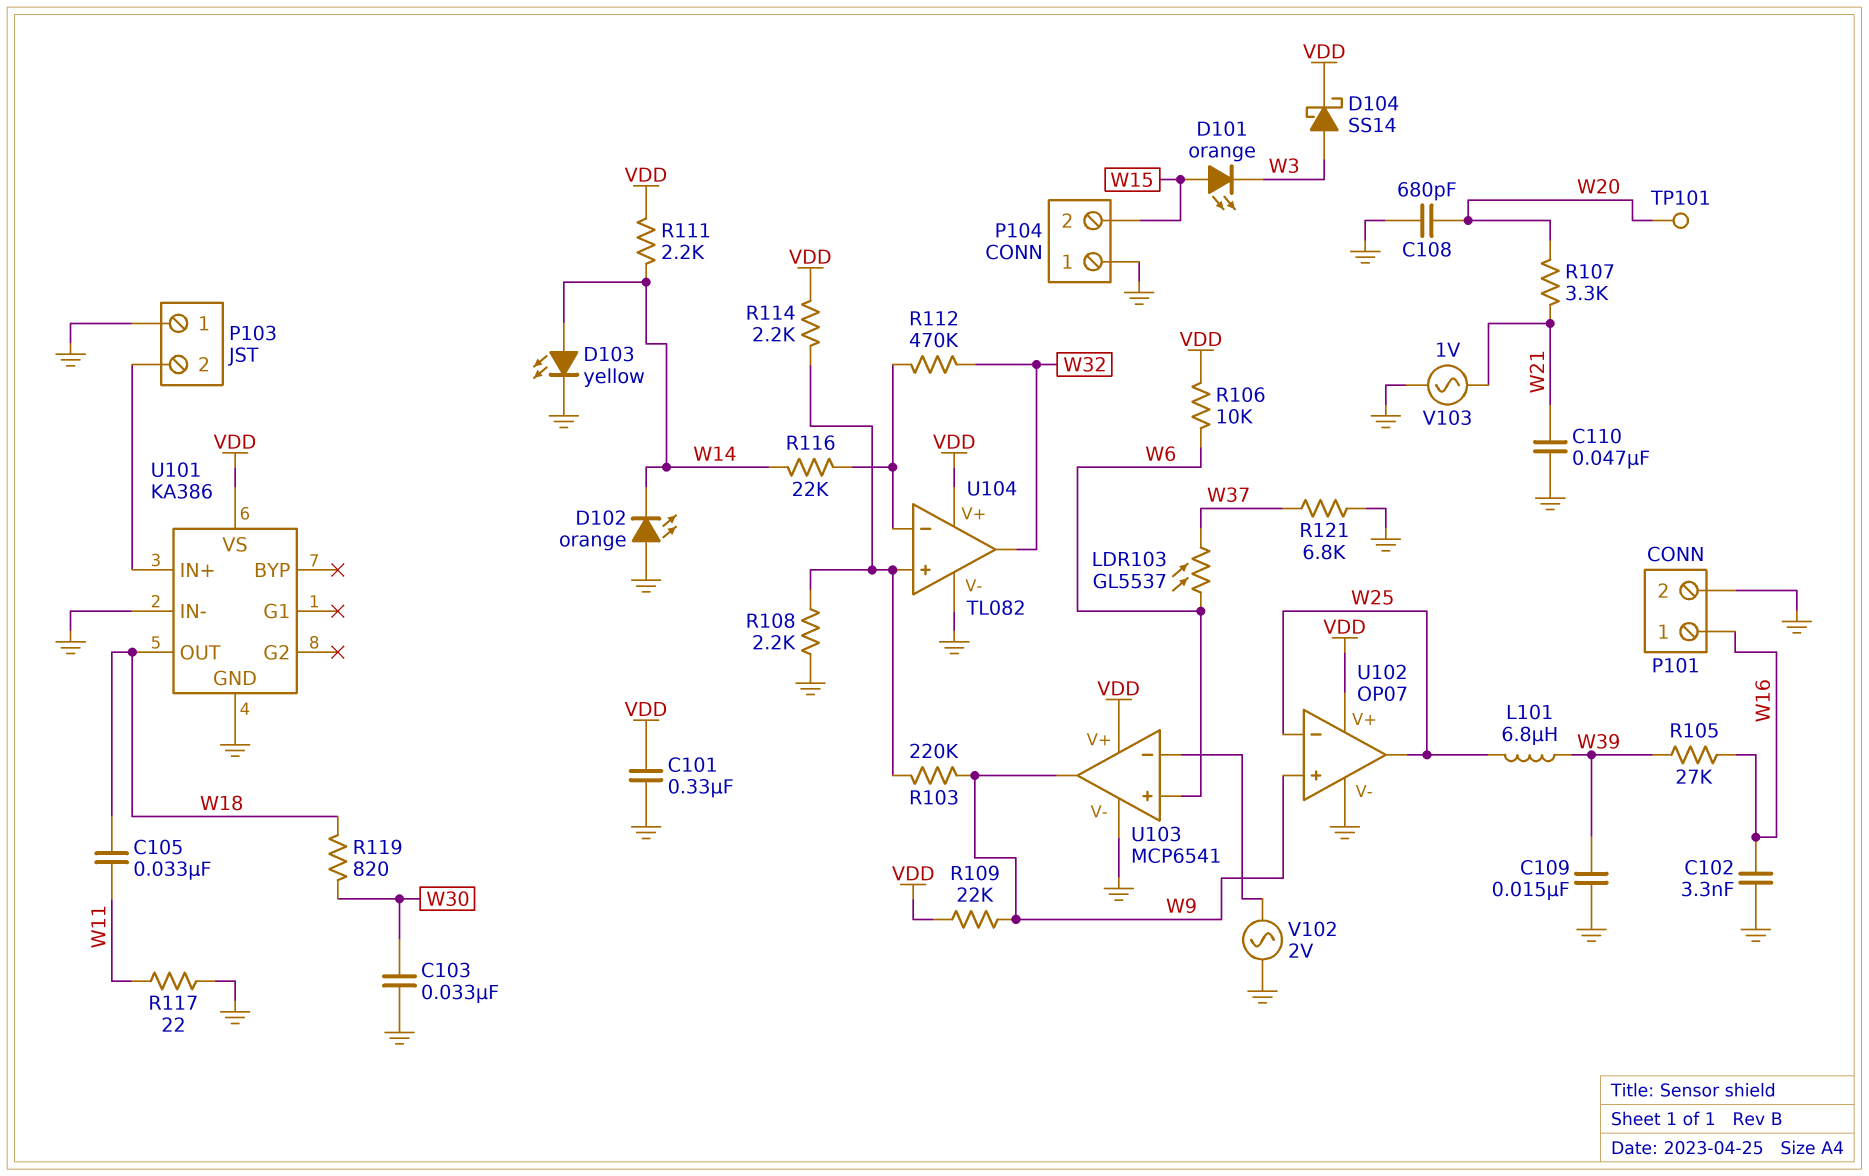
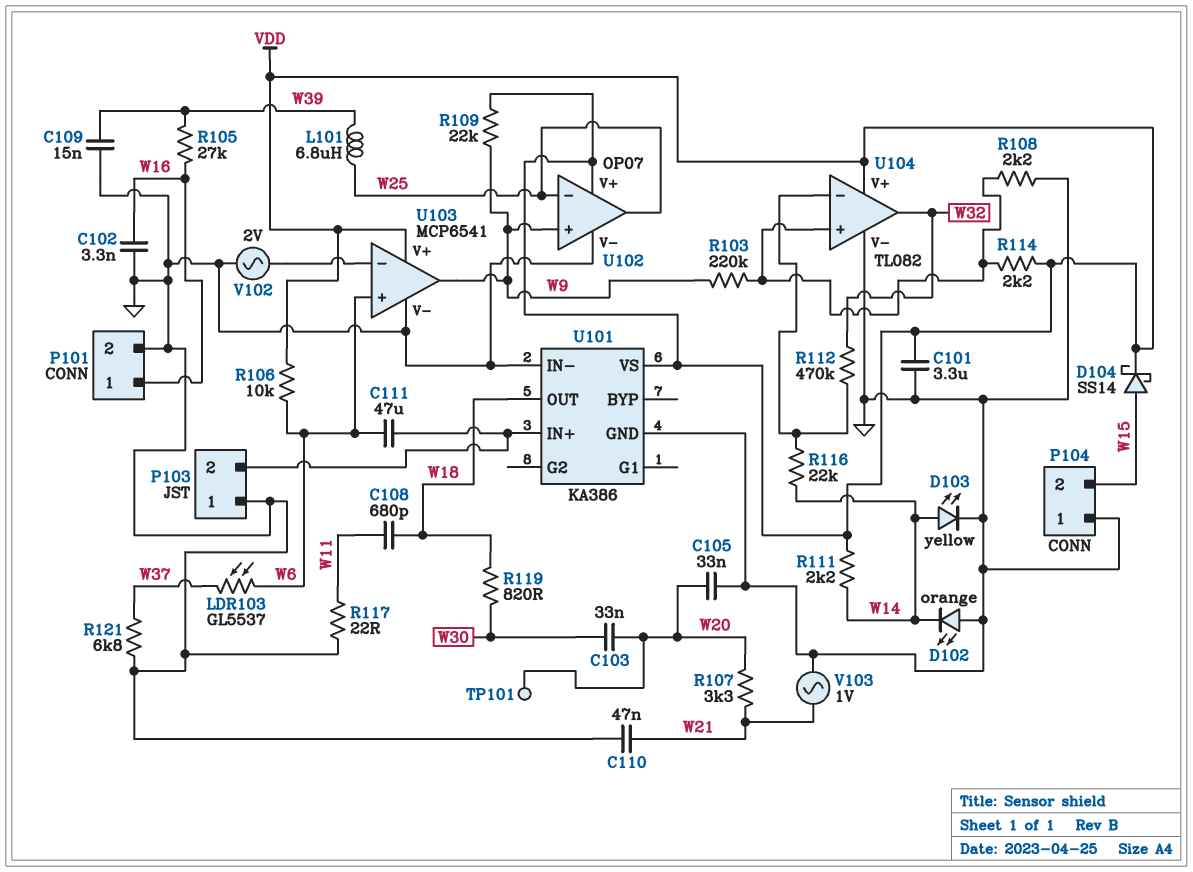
C101: 330nF (GND, VDD) -> 3.3uF (GND, VDD)
C103: 33nF (GND, W30) -> 33nF (W20, W30)
C105: 33nF (W11, W18) -> 33nF (GND, W20)
C108: 680pF (GND, W20) -> 680pF (W11, W18)
C111: none -> 47uF (P103/2, W6)
D101: LED orange (A W15, K W3) -> none
D104: schottky SS14 (A W3, K VDD) -> schottky SS14 (A W15, K VDD)

